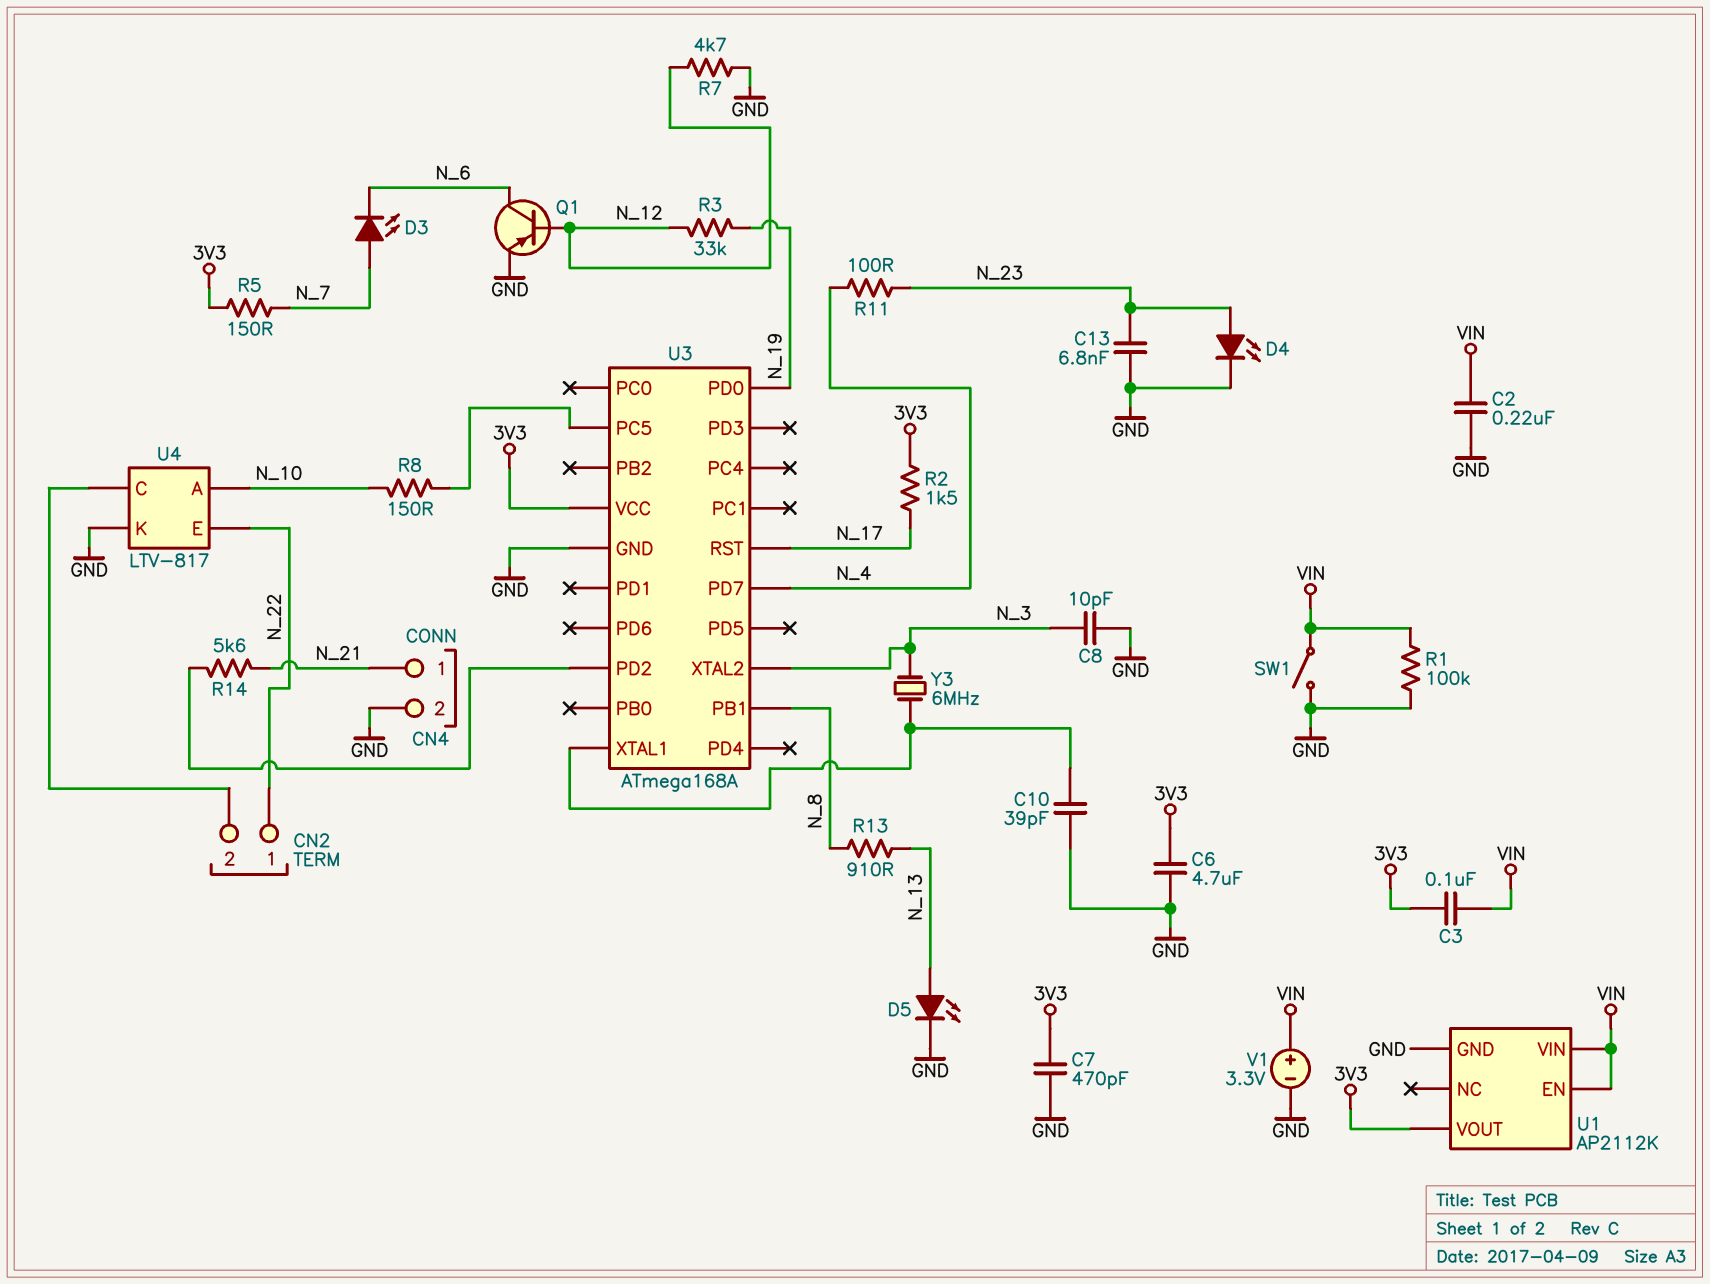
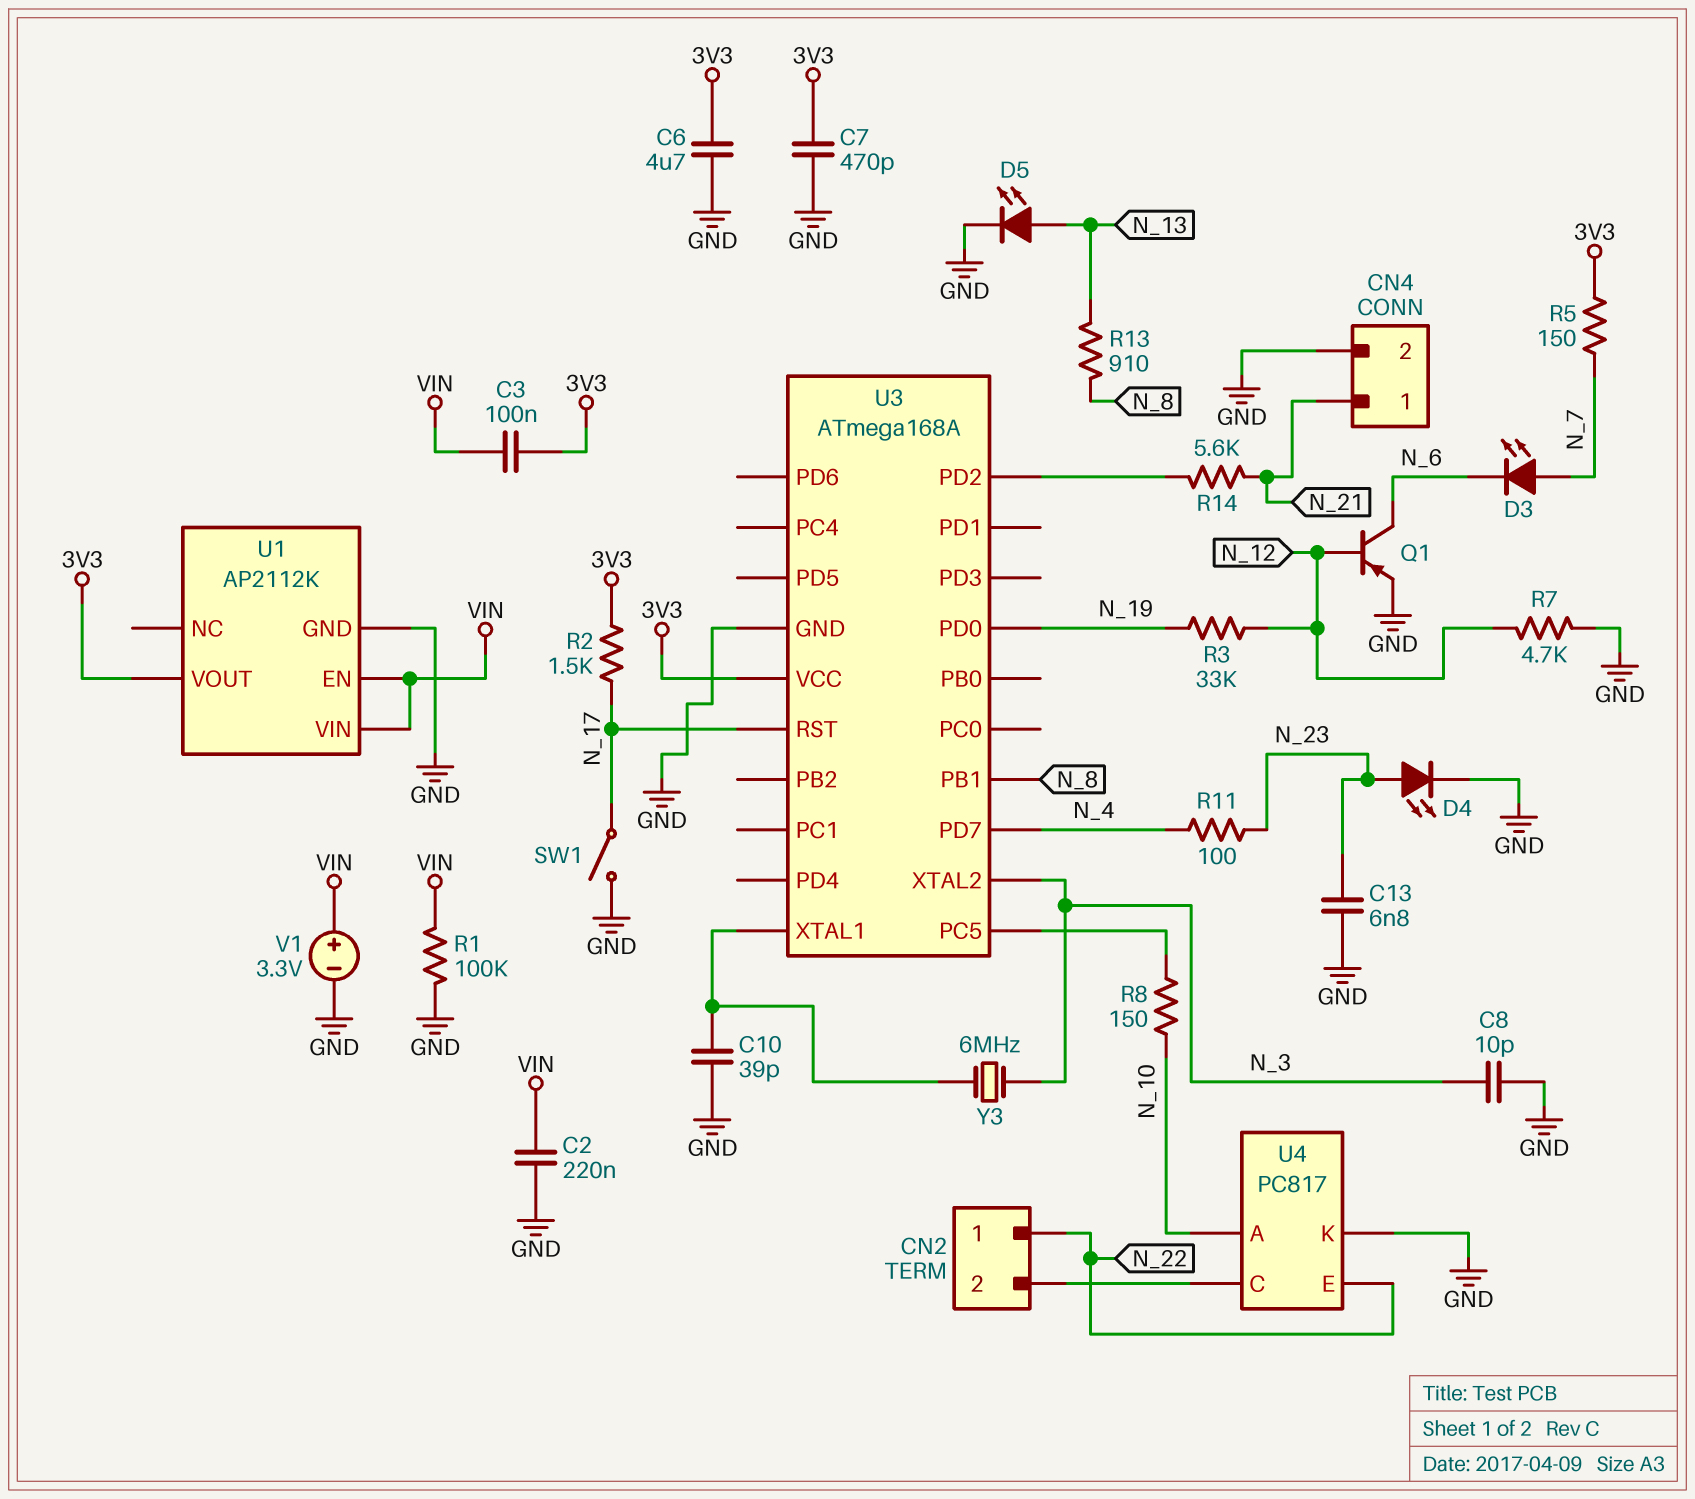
SW1: switch (GND, VIN) -> switch (GND, N_17)
U4: LTV-817 -> PC817

